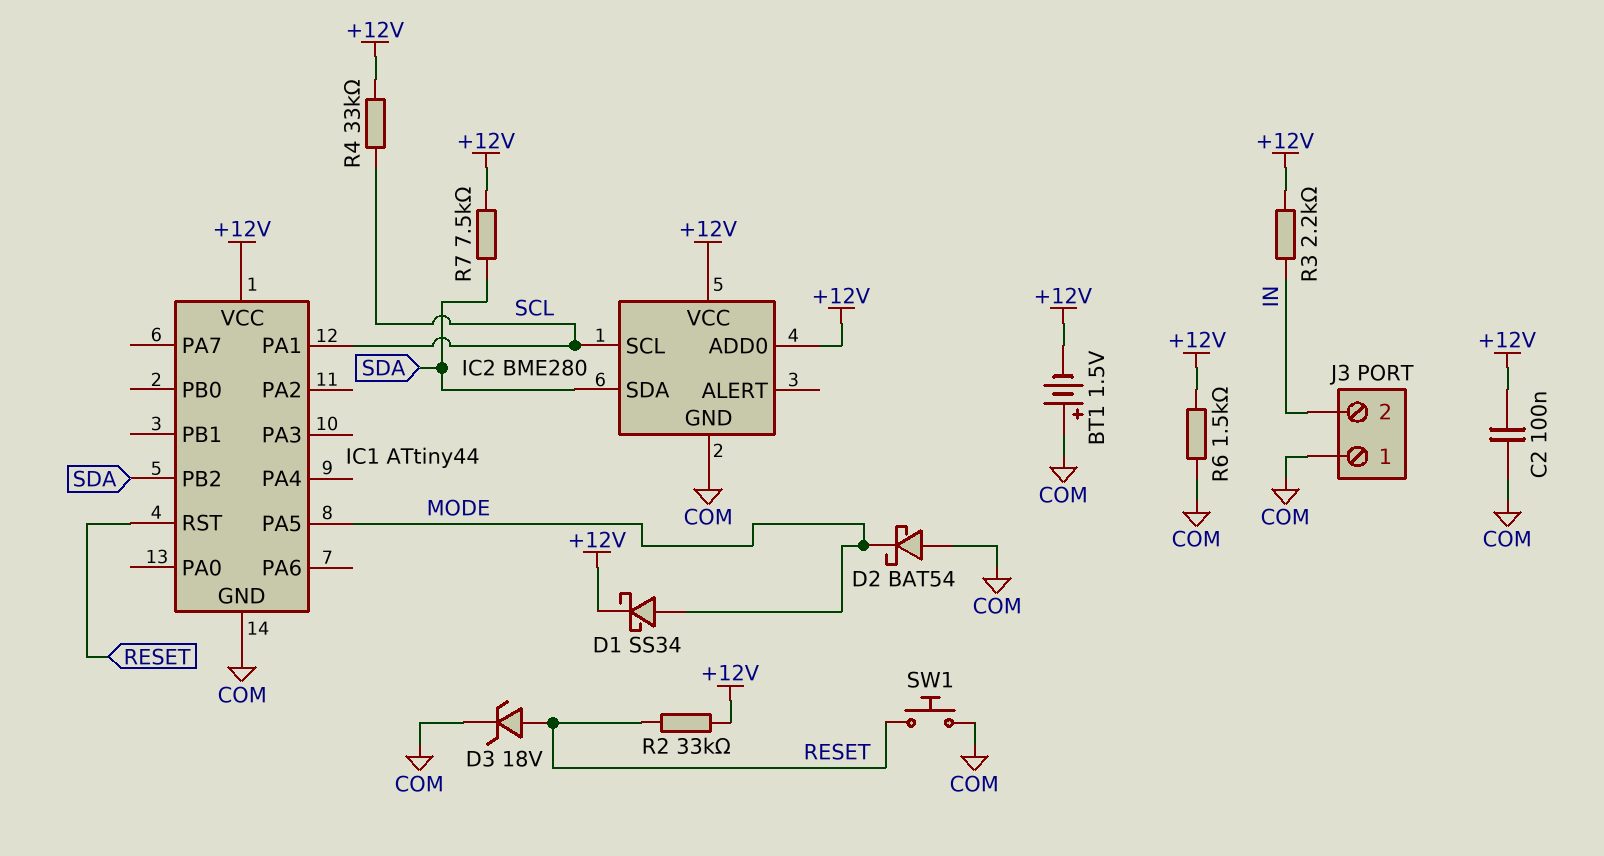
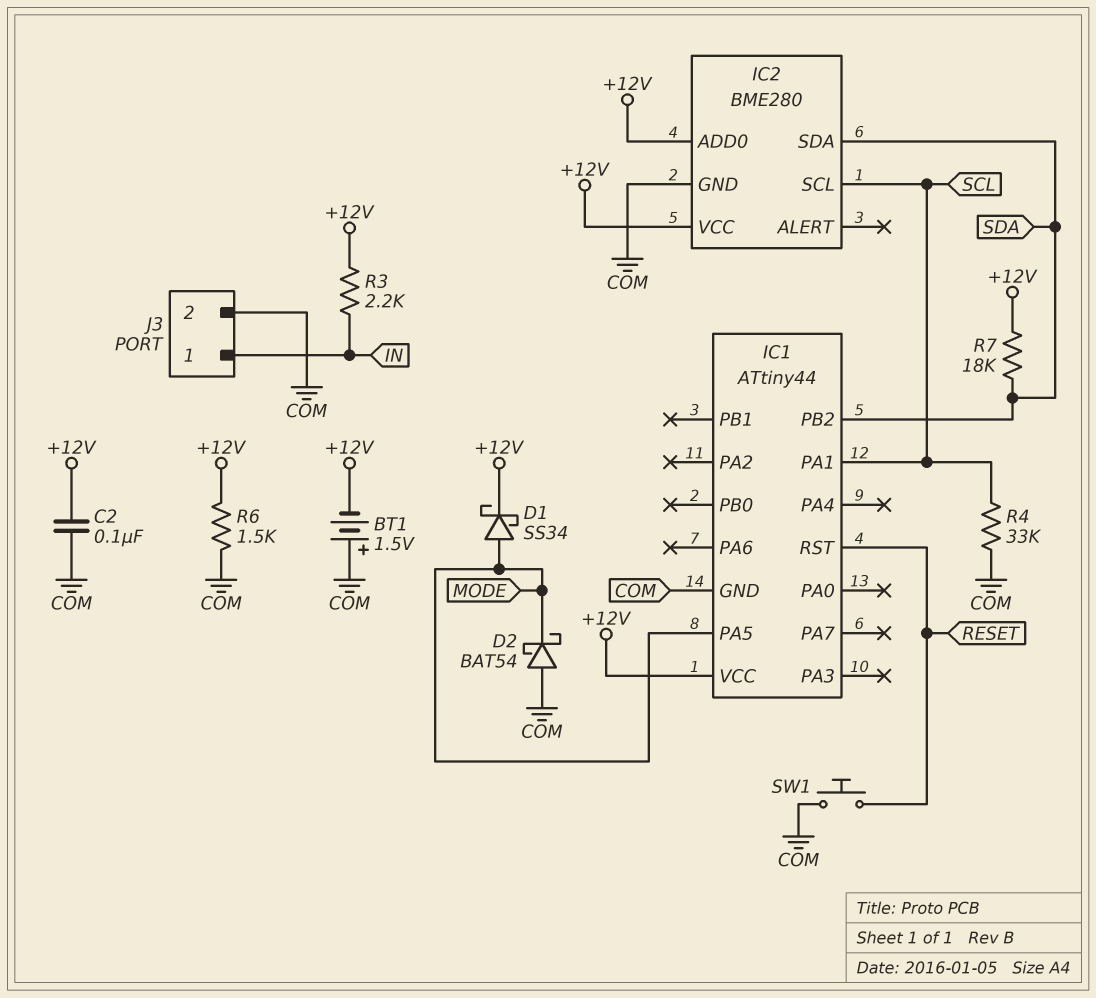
D3: zener 18V (A RESET, K COM) -> none
J3 pin 1: COM -> IN
J3 pin 2: IN -> COM
R2: 33k (+12V, RESET) -> none
R4: 33k (+12V, SCL) -> 33k (COM, SCL)
R7: 7.5k (+12V, SDA) -> 18k (+12V, SDA)

